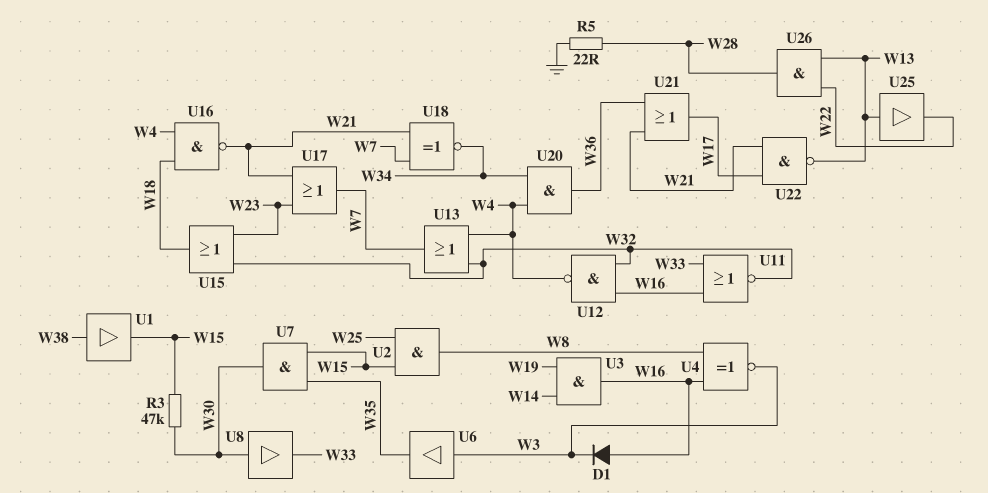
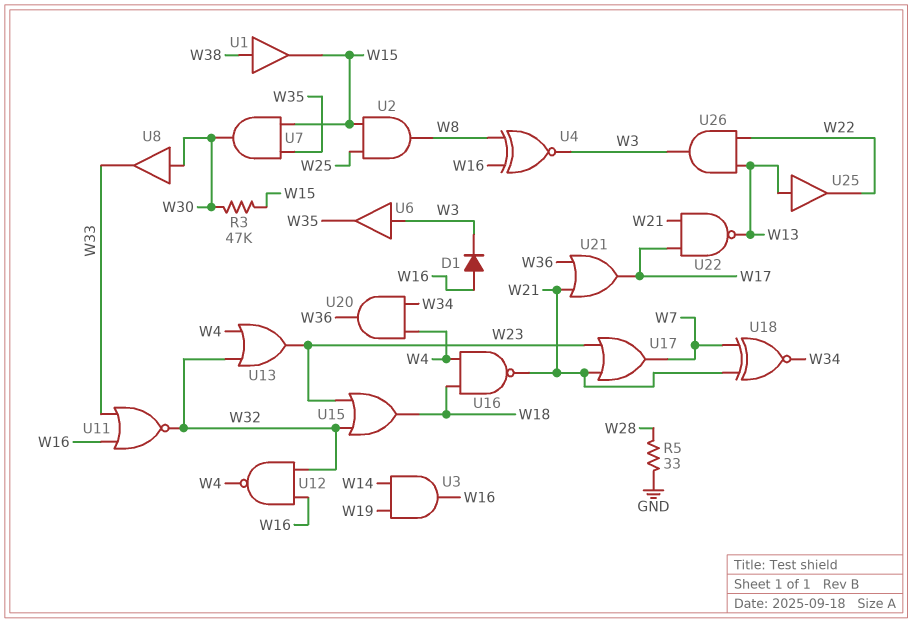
R5: 22 (GND, W28) -> 33 (GND, W28)
U13: OR (in W4, in W32, out W7) -> OR (in W4, in W32, out W23)
U26: AND (in W13, in W22, out W28) -> AND (in W13, in W22, out W3)

